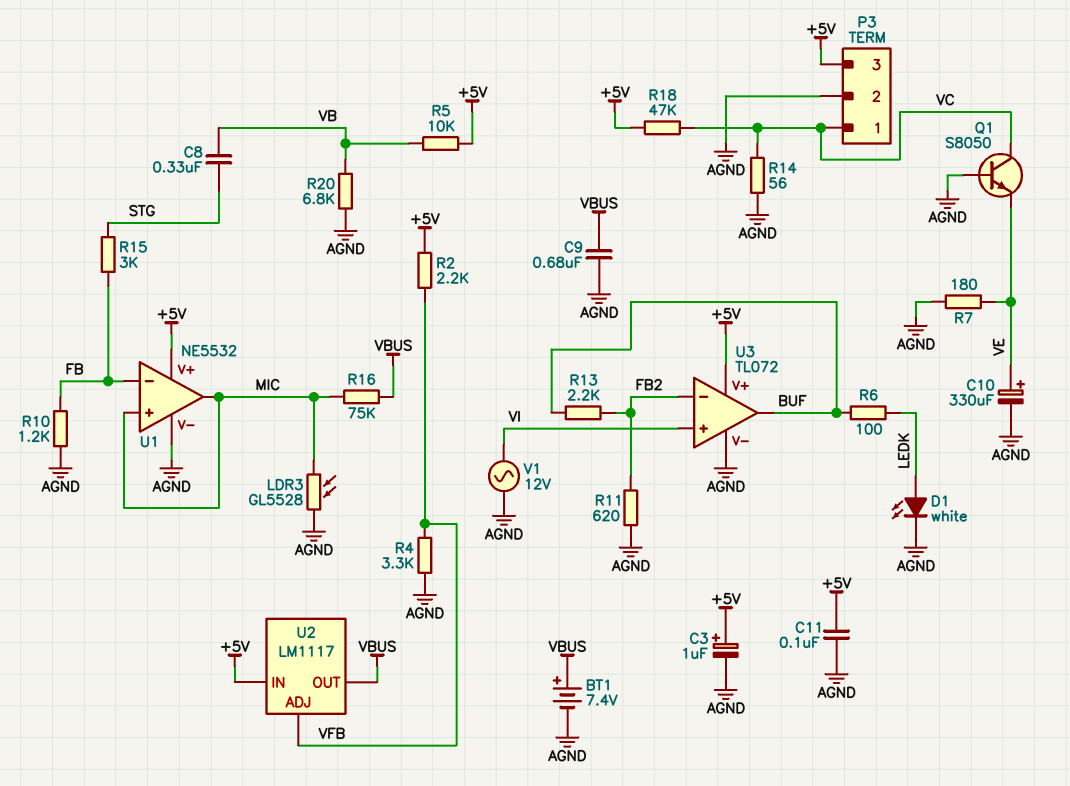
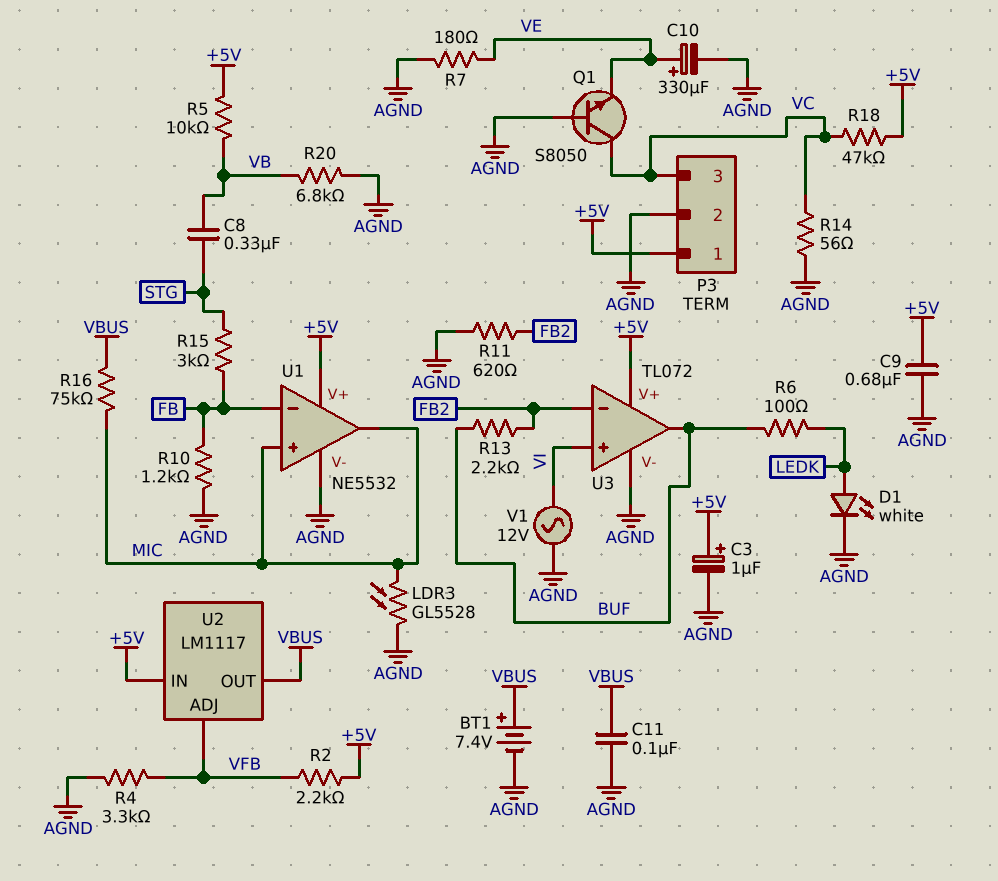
C9: 680nF (AGND, VBUS) -> 680nF (+5V, AGND)
C11: 100nF (+5V, AGND) -> 100nF (AGND, VBUS)
P3 pin 1: VC -> +5V
P3 pin 3: +5V -> VC

